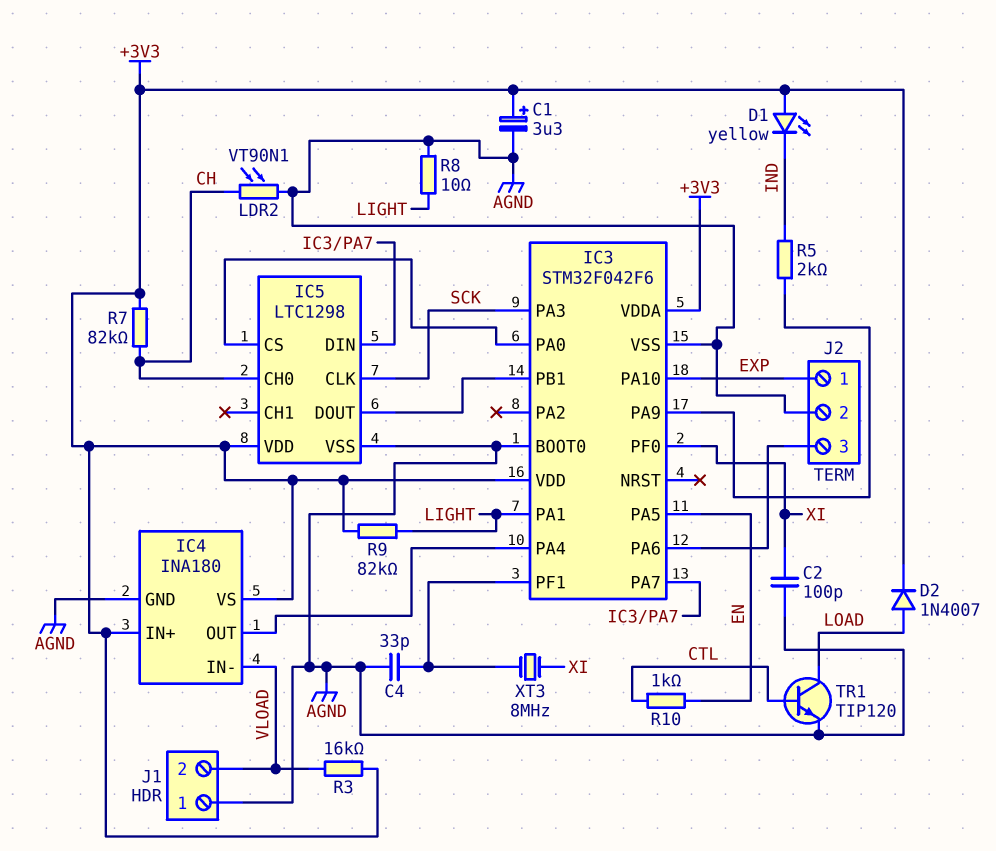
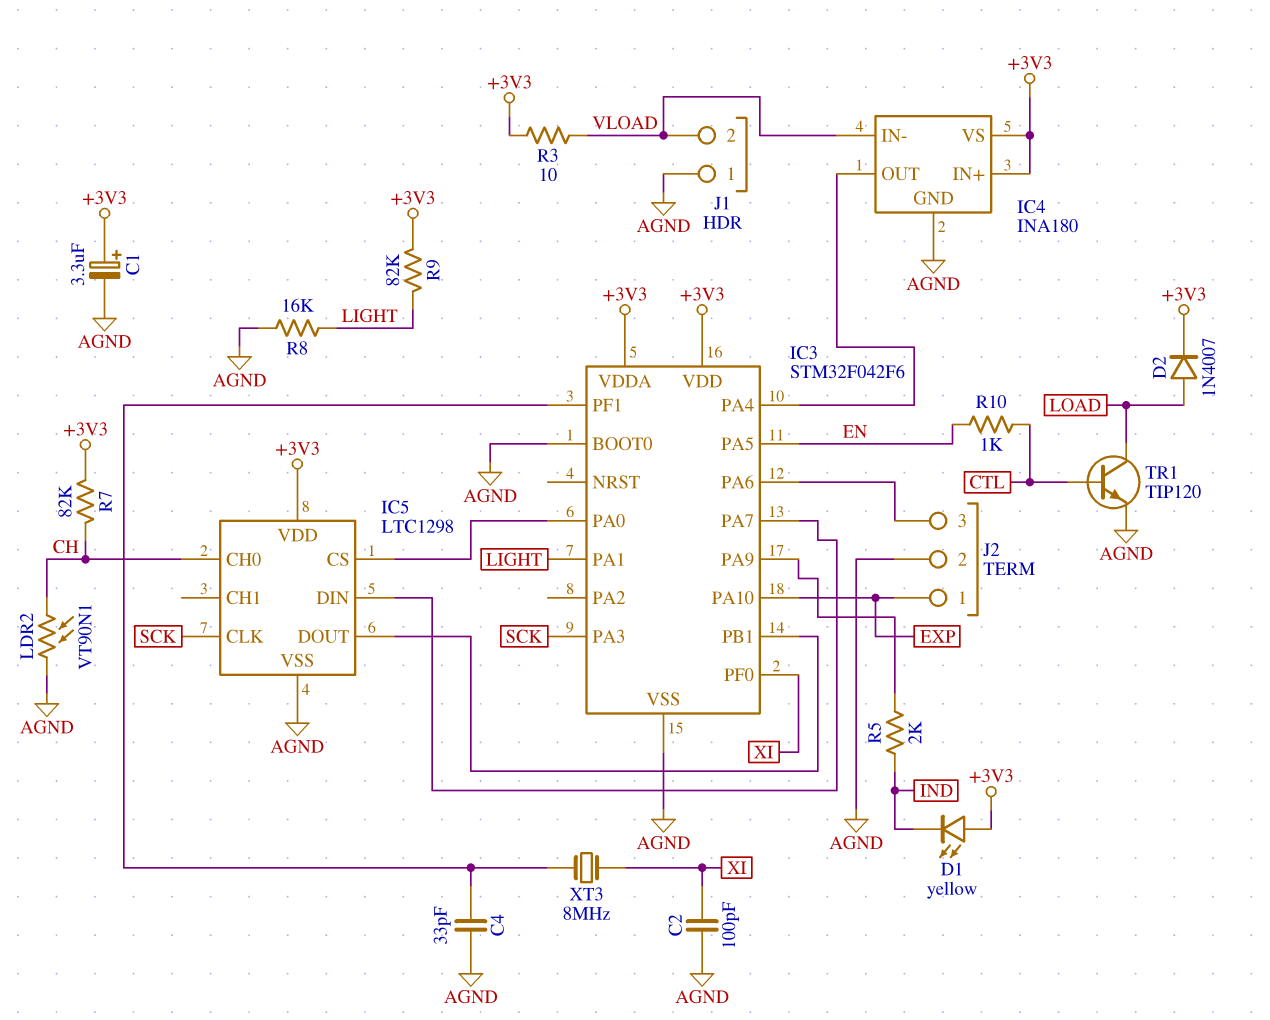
R3: 16k (+3V3, VLOAD) -> 10 (+3V3, VLOAD)
R8: 10 (AGND, LIGHT) -> 16k (AGND, LIGHT)

